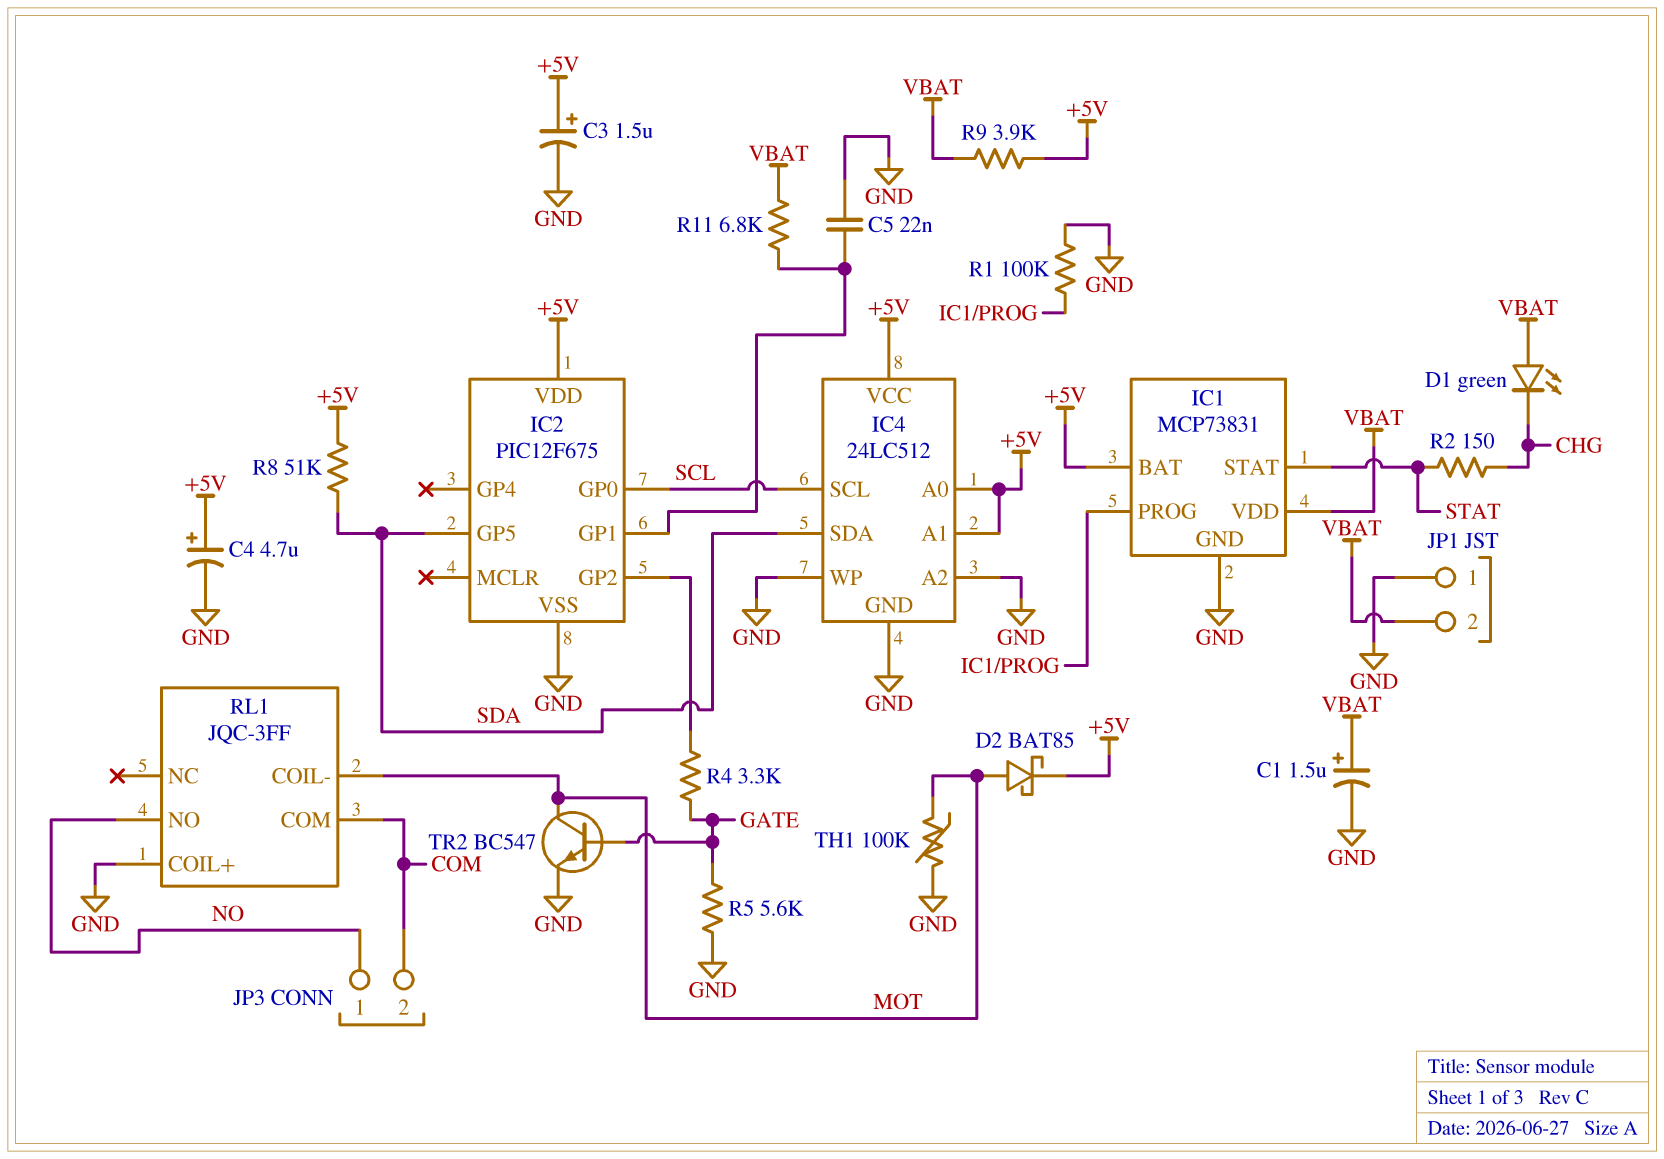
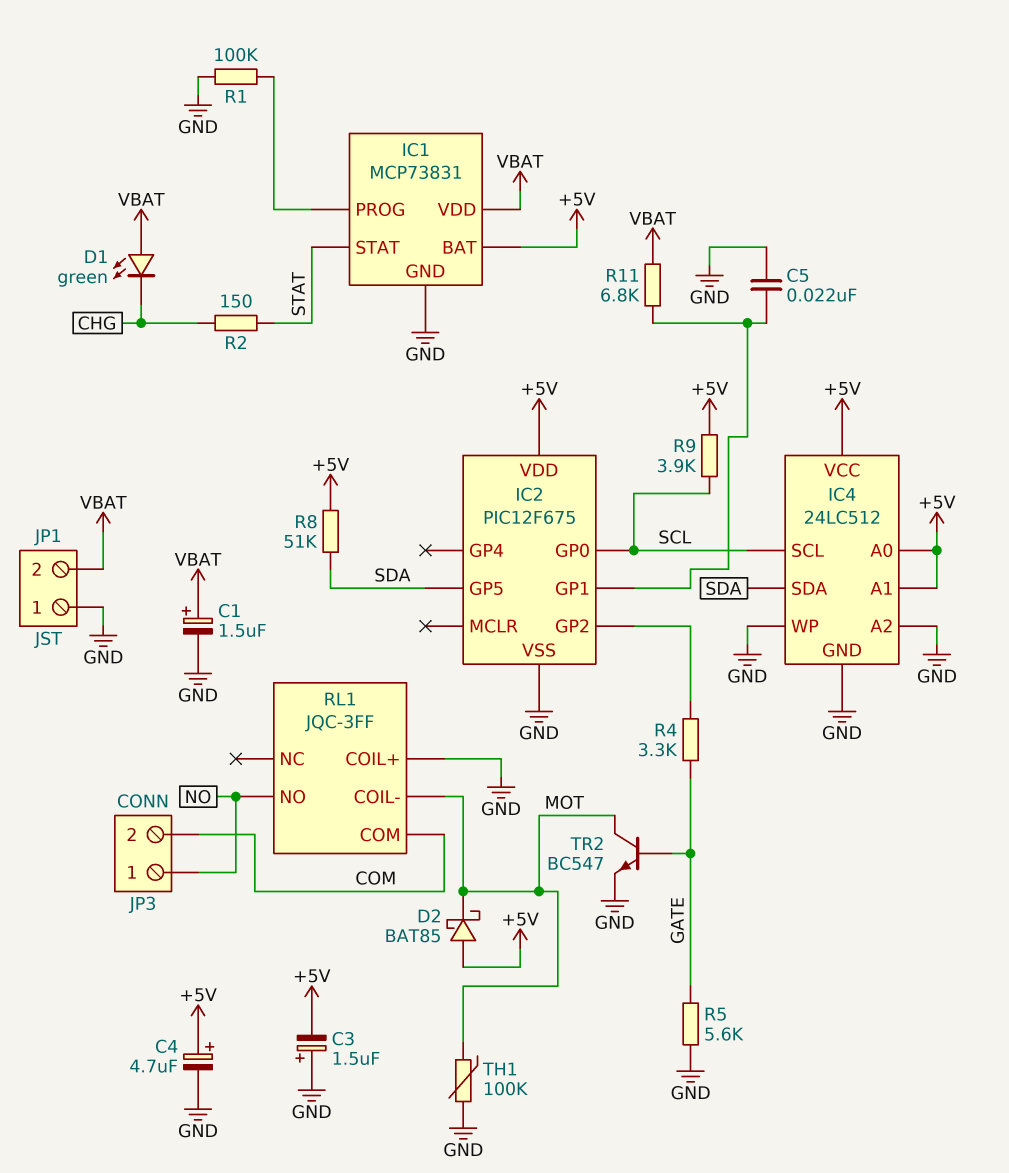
C3: 1.5uF (plus +5V, minus GND) -> 1.5uF (plus GND, minus +5V)
D2: schottky BAT85 (A MOT, K +5V) -> schottky BAT85 (A +5V, K MOT)
R9: 3.9k (+5V, VBAT) -> 3.9k (+5V, SCL)

